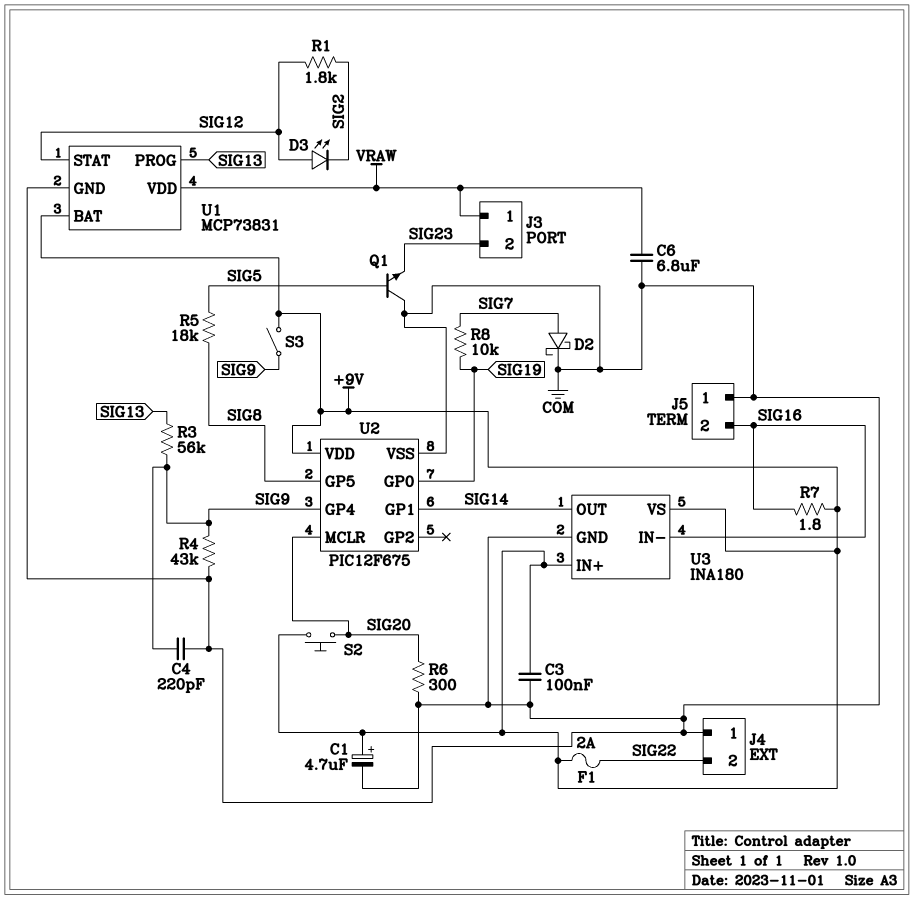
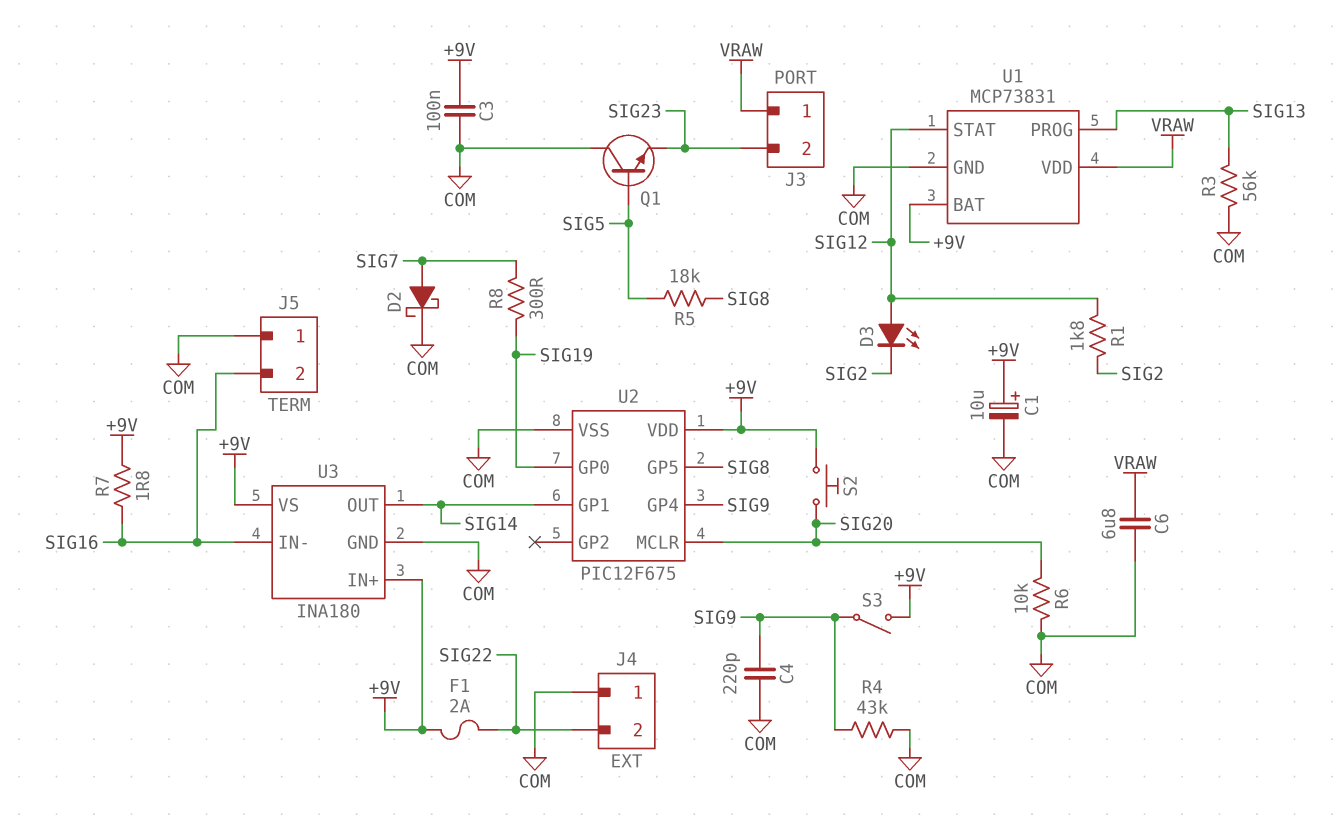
C1: 4.7uF (plus +9V, minus COM) -> 10uF (plus +9V, minus COM)
R3: 56k (SIG9, SIG13) -> 56k (COM, SIG13)
R6: 300 (COM, SIG20) -> 10k (COM, SIG20)
R8: 10k (SIG7, SIG19) -> 300 (SIG7, SIG19)

